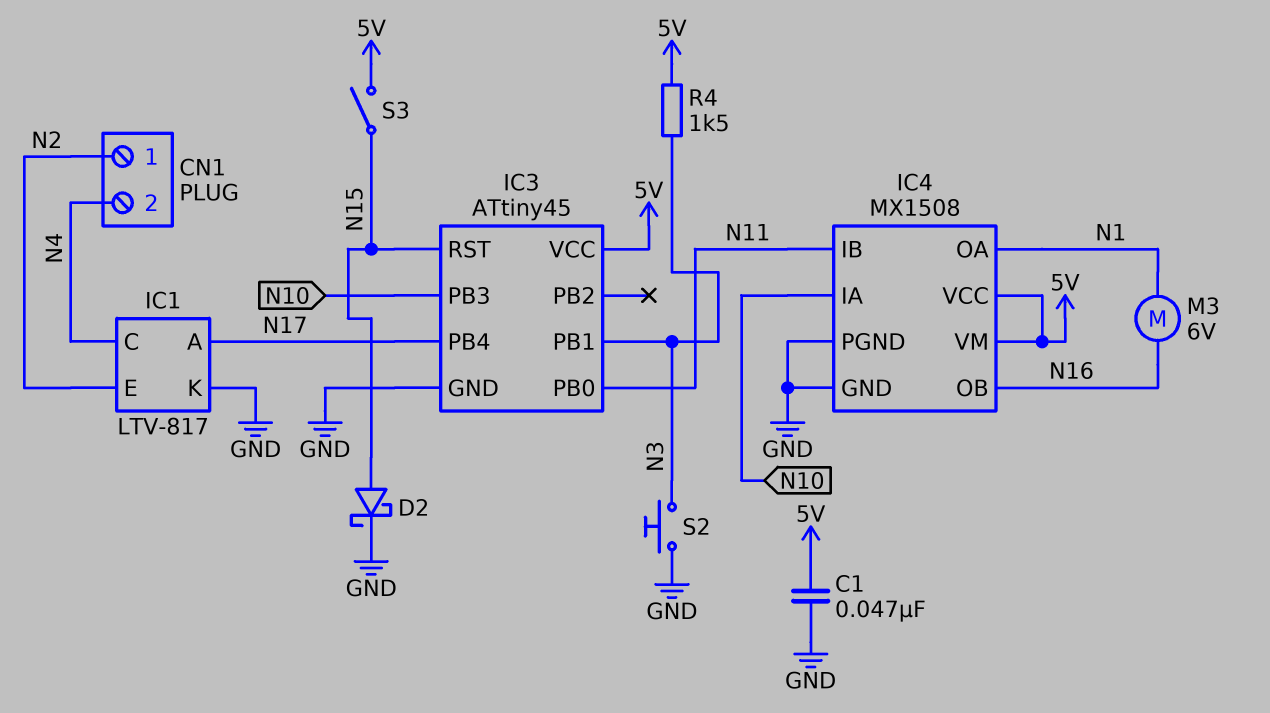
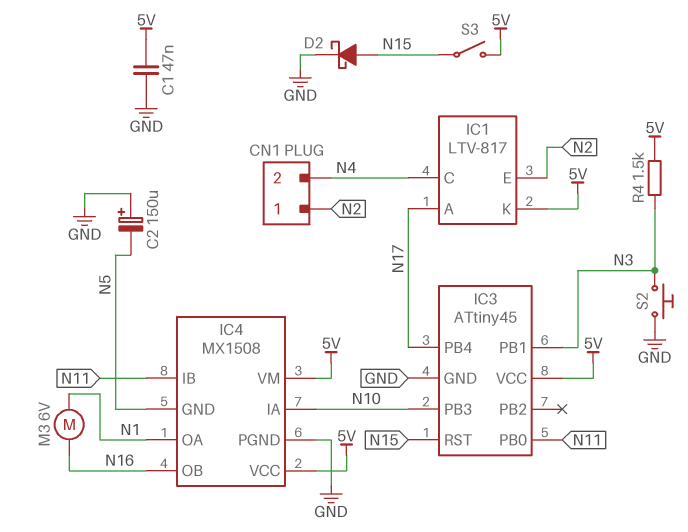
C2: none -> 150uF (plus GND, minus N5)
IC1 pin K: GND -> 5V
IC4 pin GND: GND -> N5

